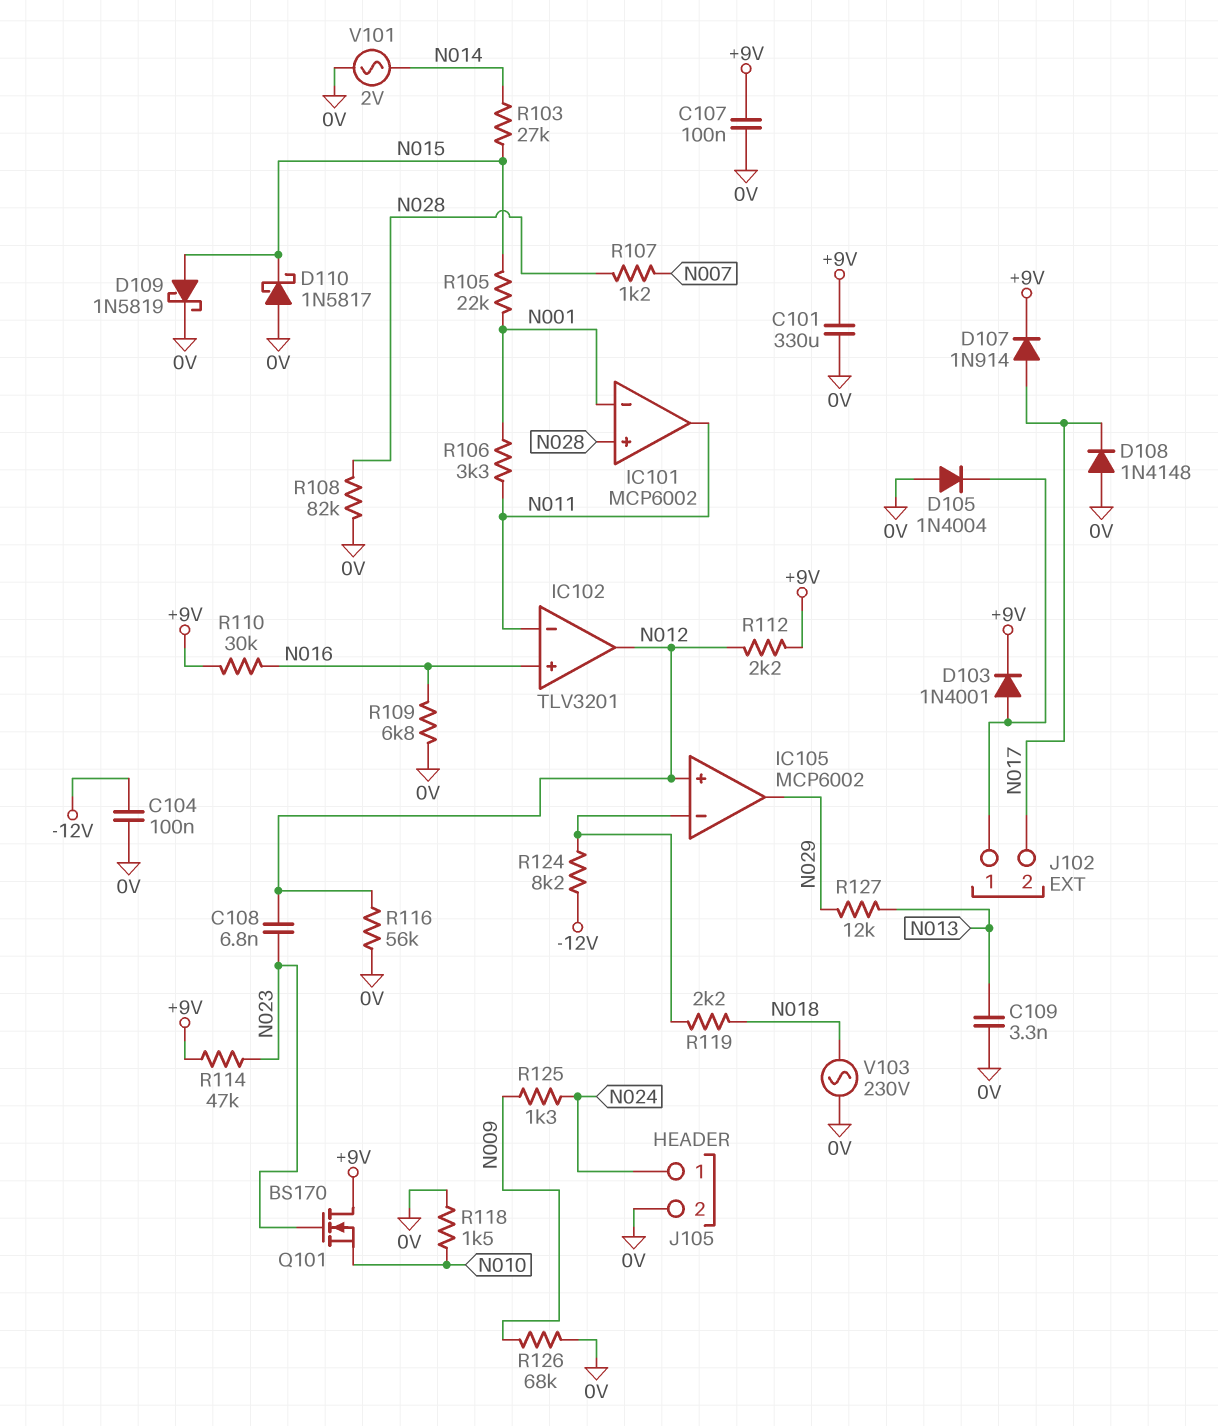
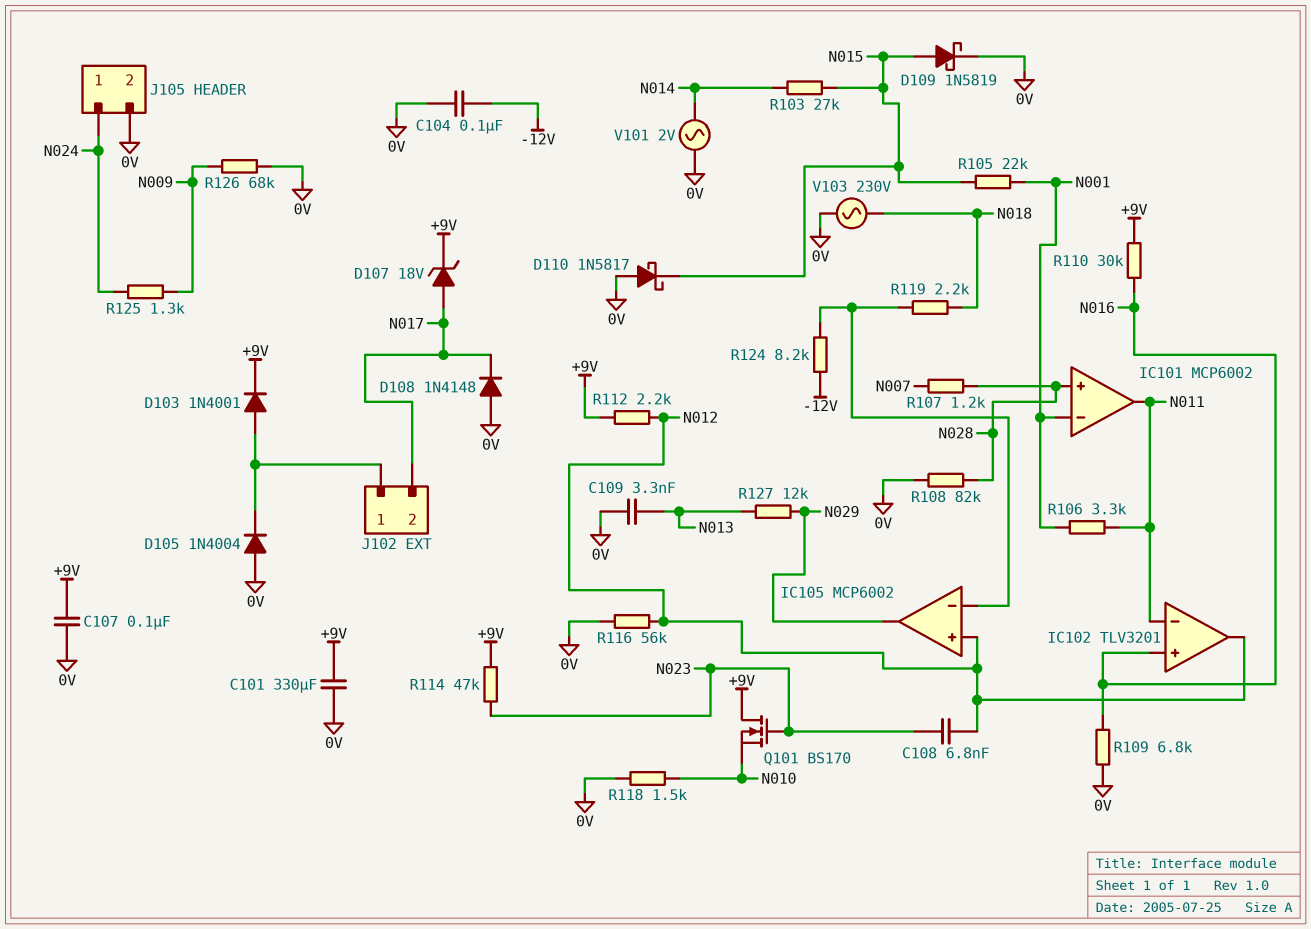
D107: diode 1N914 (A N017, K +9V) -> zener 18V (A N017, K +9V)

